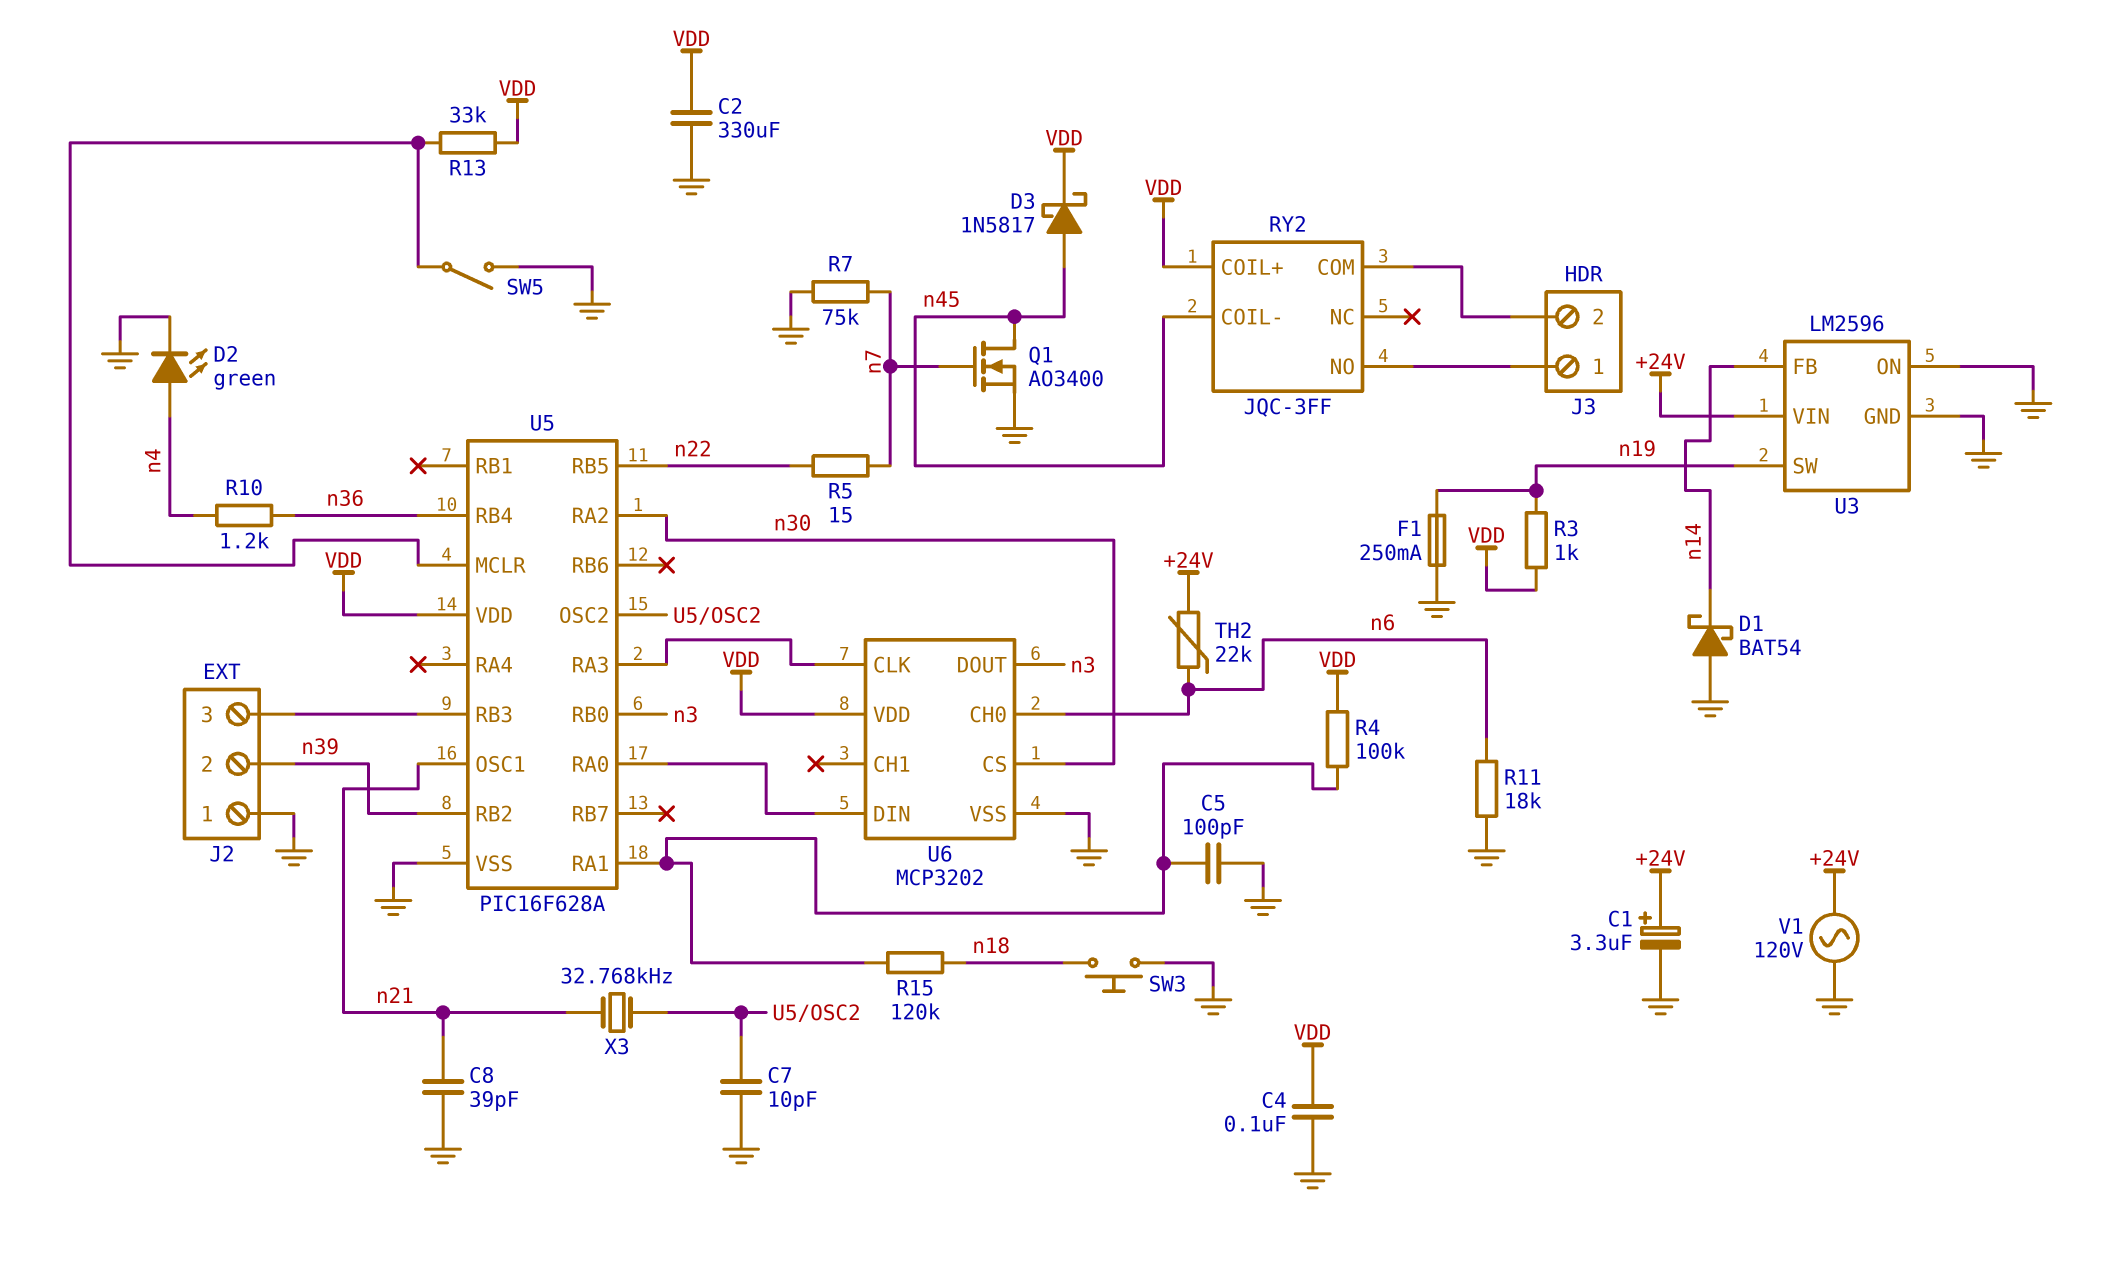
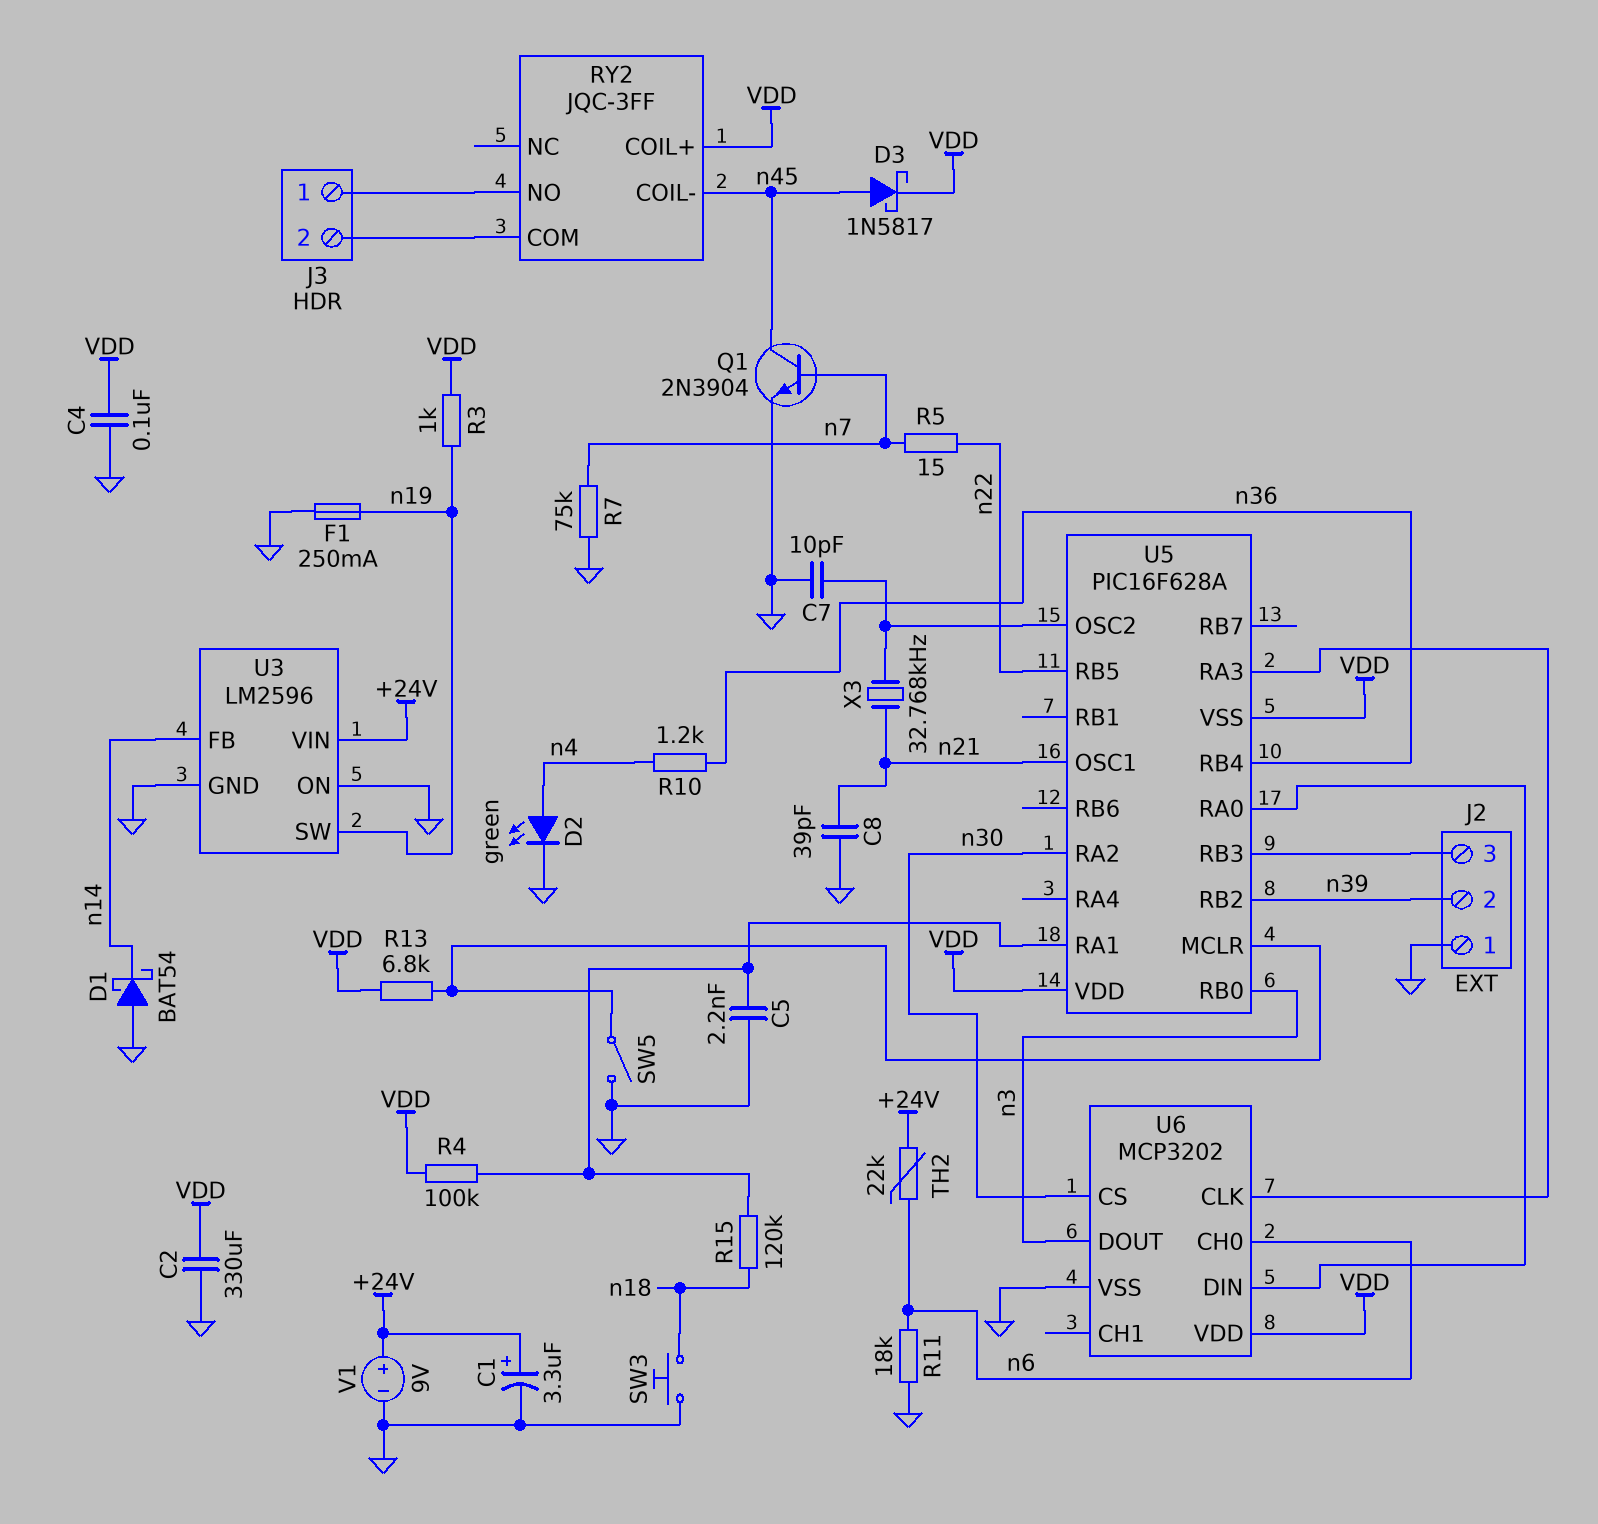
C5: 100pF (GND, U5/RA1) -> 2.2nF (GND, U5/RA1)
Q1: NMOS AO3400 (G n7, D n45, S GND) -> NPN 2N3904 (B n7, C n45, E GND)
R13: 33k (U5/MCLR, VDD) -> 6.8k (U5/MCLR, VDD)
U5 pin VSS: GND -> VDD
V1: AC 120V (+24V, GND) -> 9V (plus +24V, minus GND)

